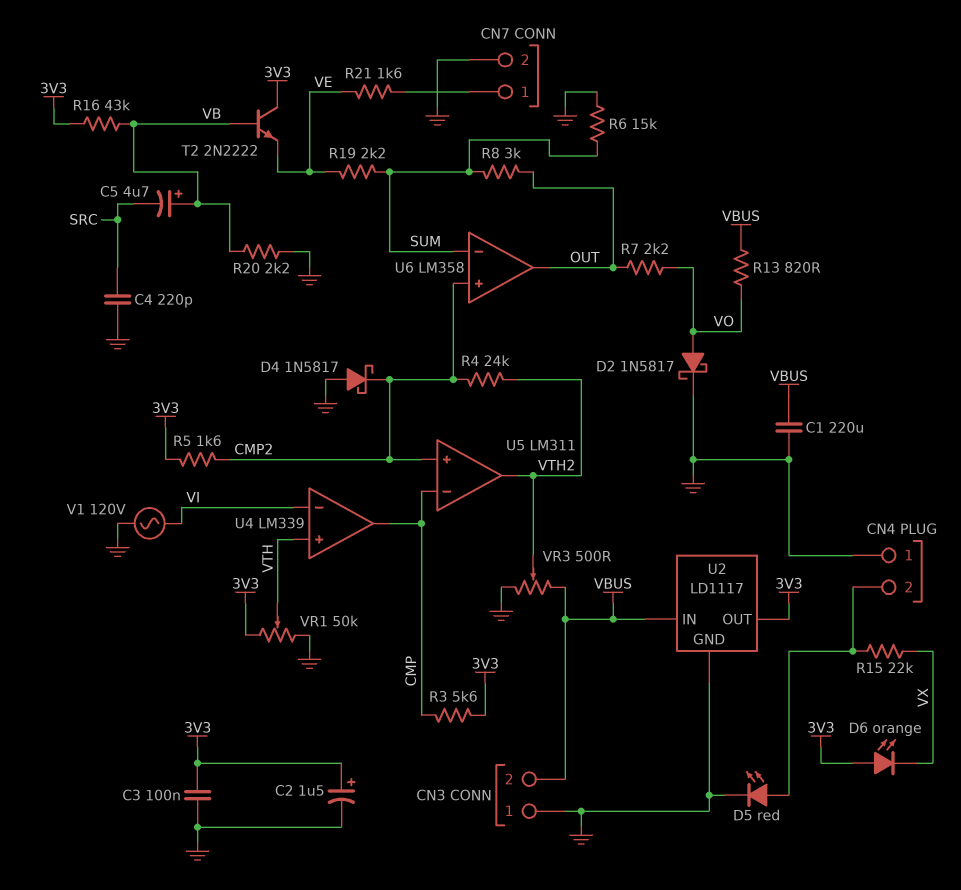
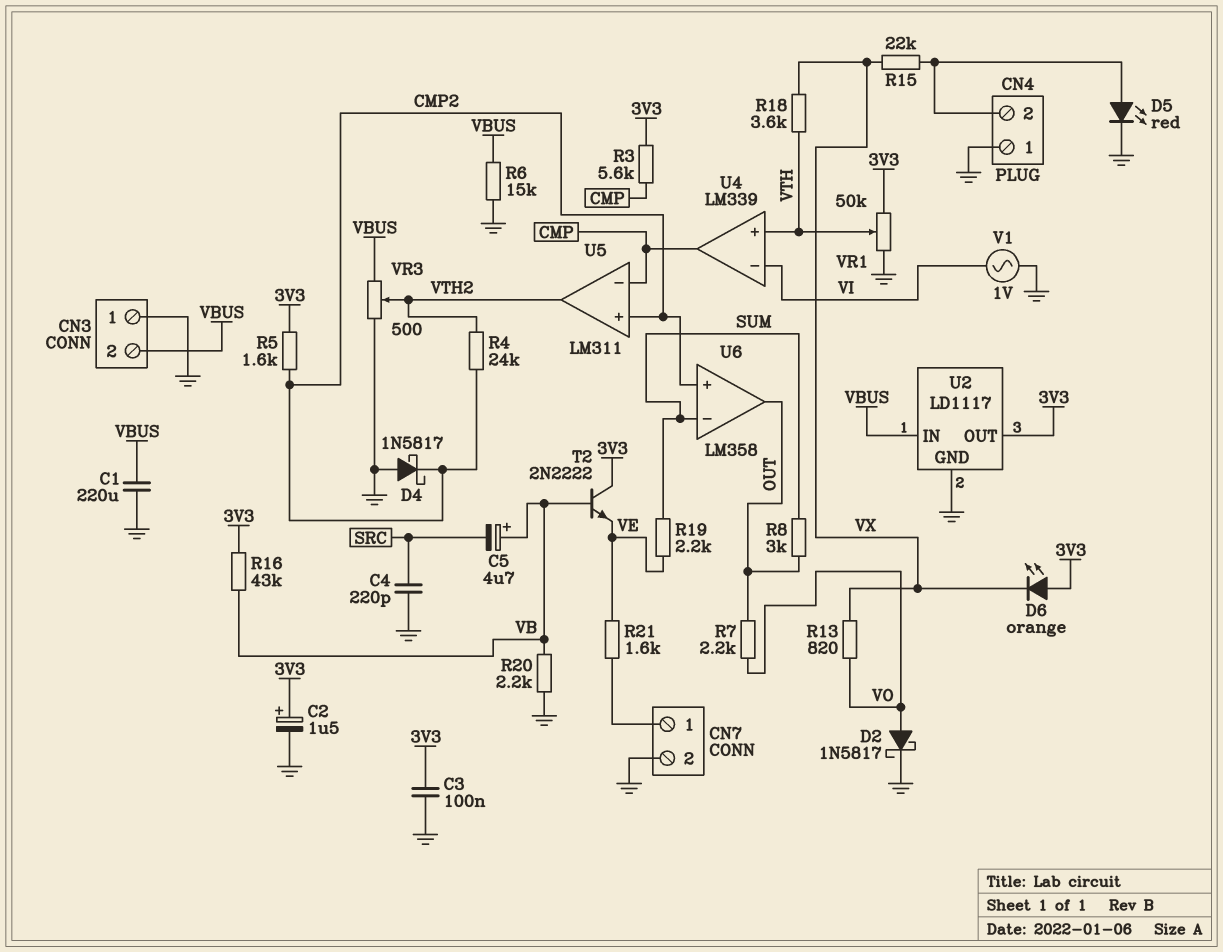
R6: 15k (GND, SUM) -> 15k (GND, VBUS)
R13: 820 (VBUS, VO) -> 820 (VO, VX)
R18: none -> 3.6k (VTH, VX)
V1: AC 120V (GND, VI) -> AC 1V (GND, VI)

